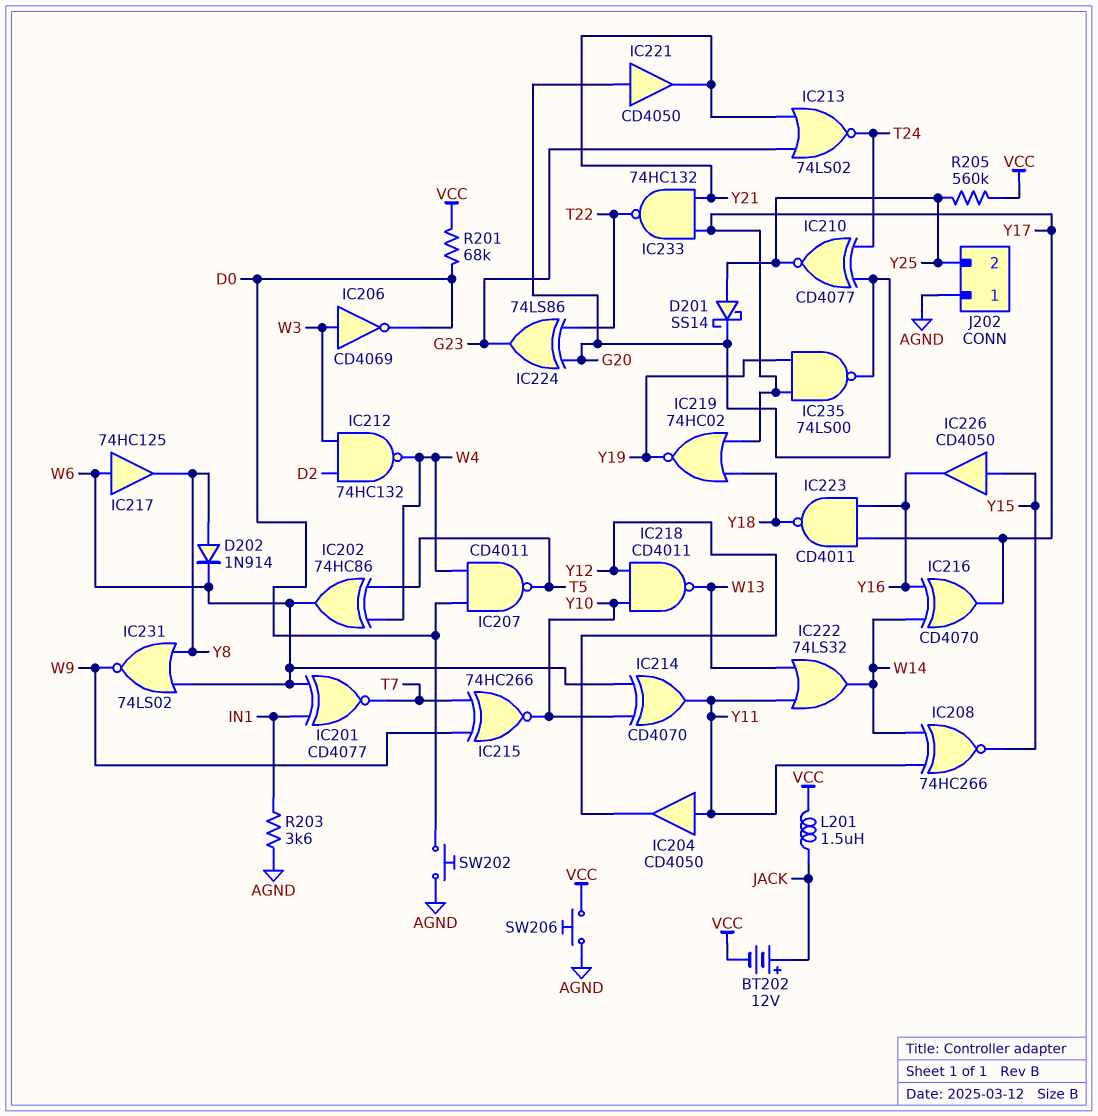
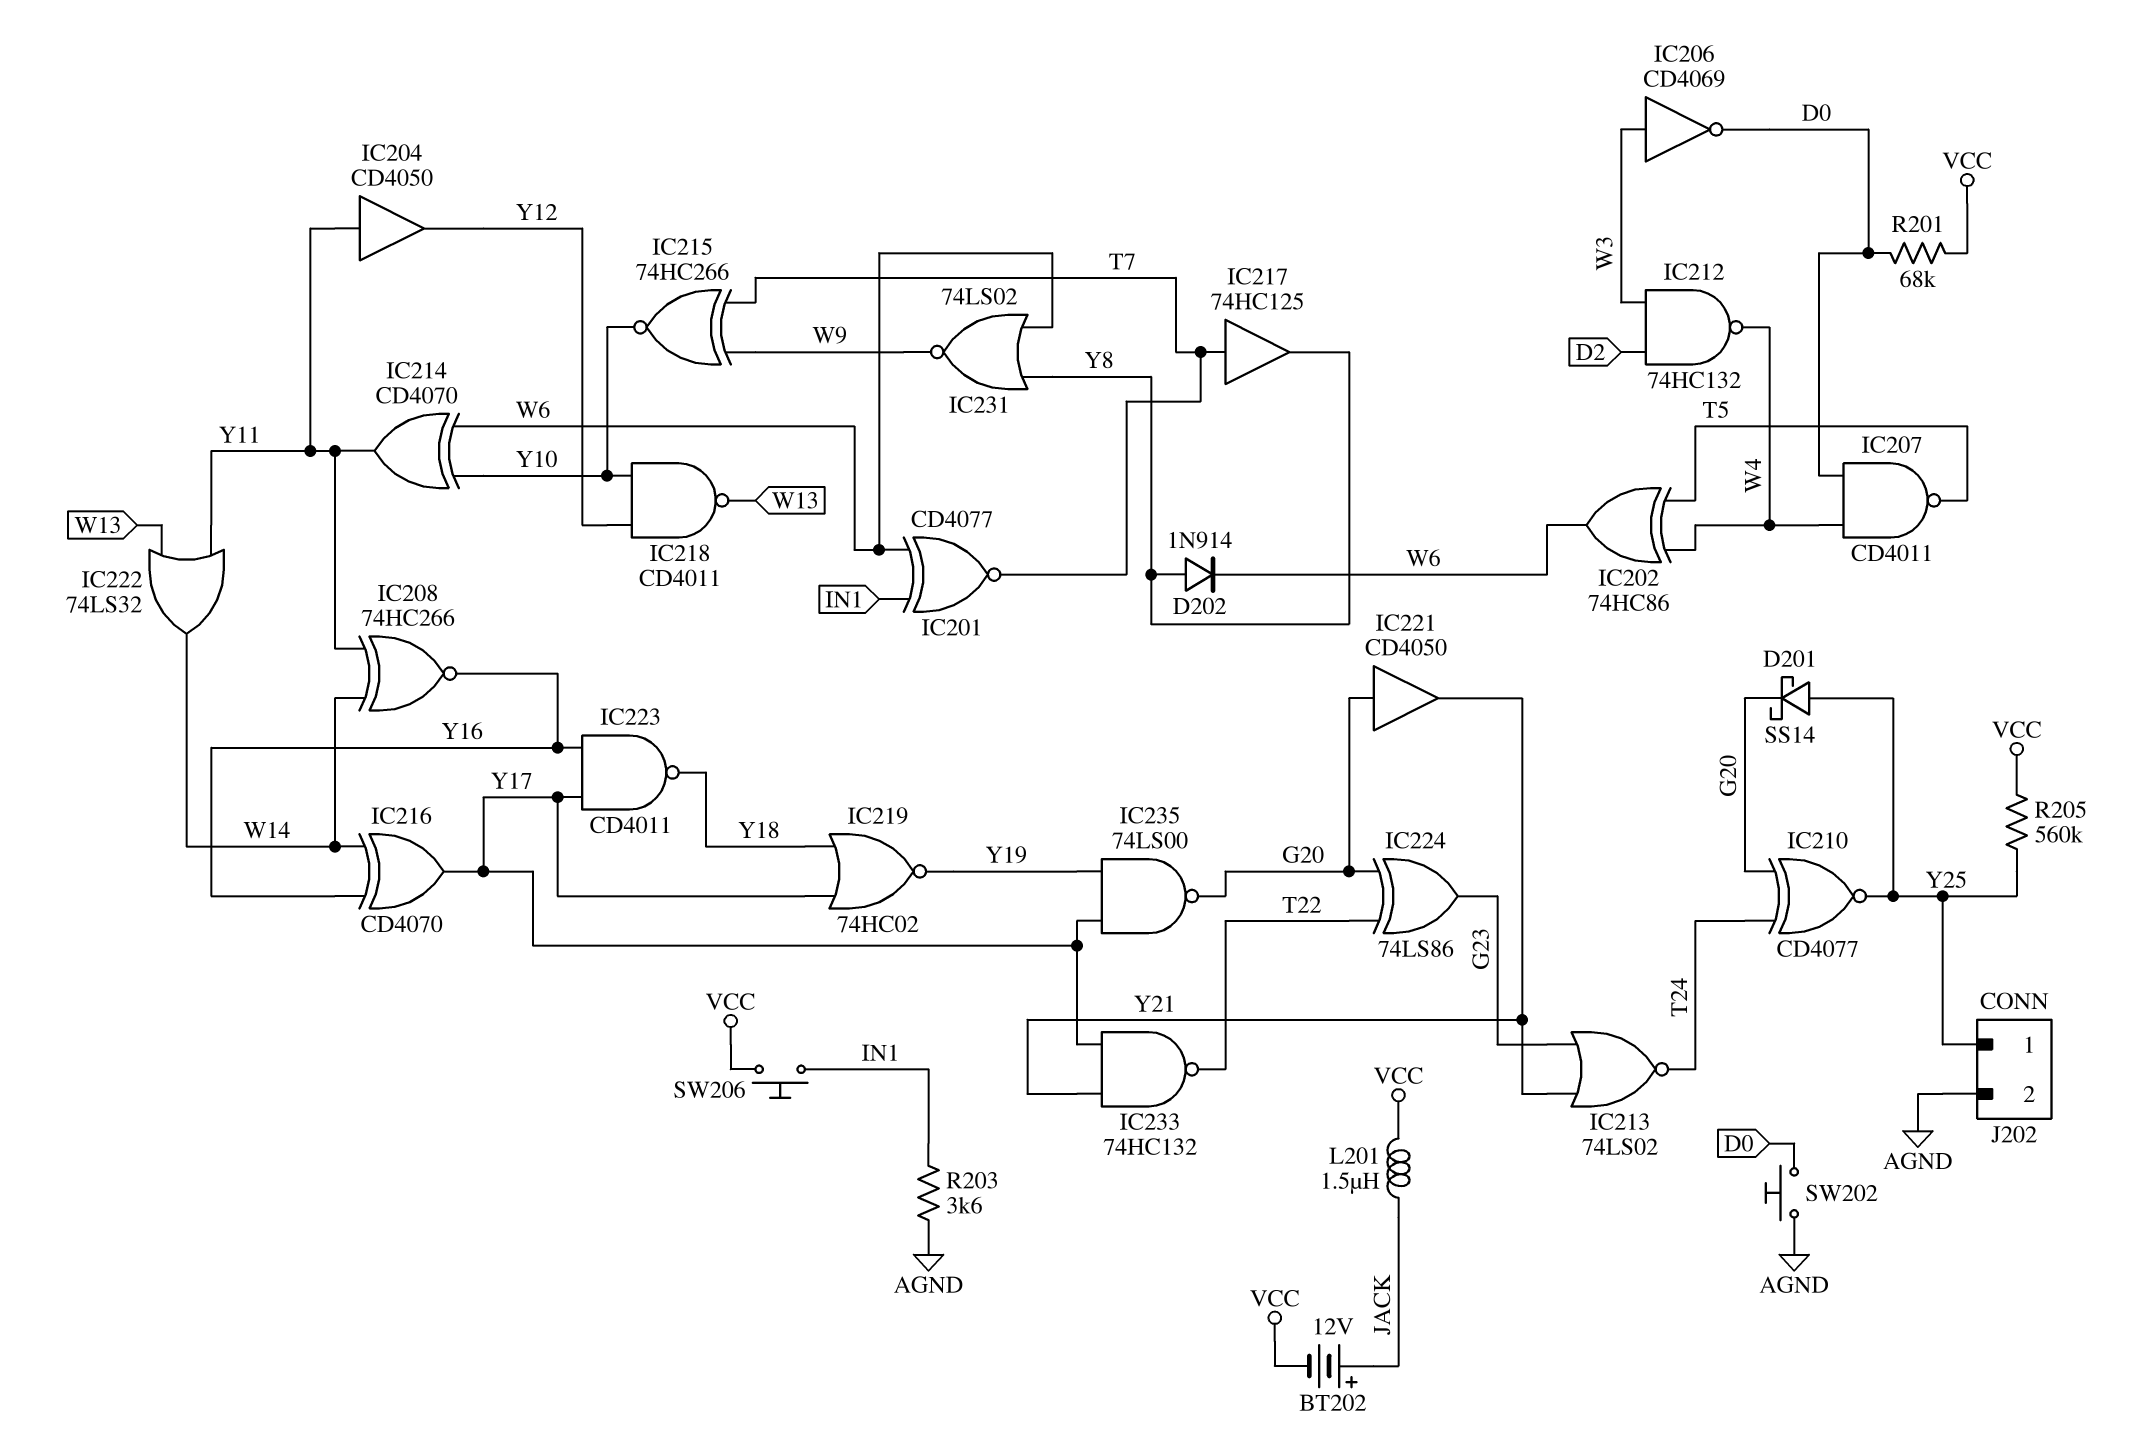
IC208: XNOR 74HC266 (in W14, in Y11, out Y15) -> XNOR 74HC266 (in W14, in Y11, out Y16)
IC217: buffer 74HC125 (in W6, out Y8) -> buffer 74HC125 (in T7, out Y8)
IC226: buffer CD4050 (in Y15, out Y16) -> none
J202 pin 1: AGND -> Y25
J202 pin 2: Y25 -> AGND
SW206: button (AGND, VCC) -> button (IN1, VCC)

